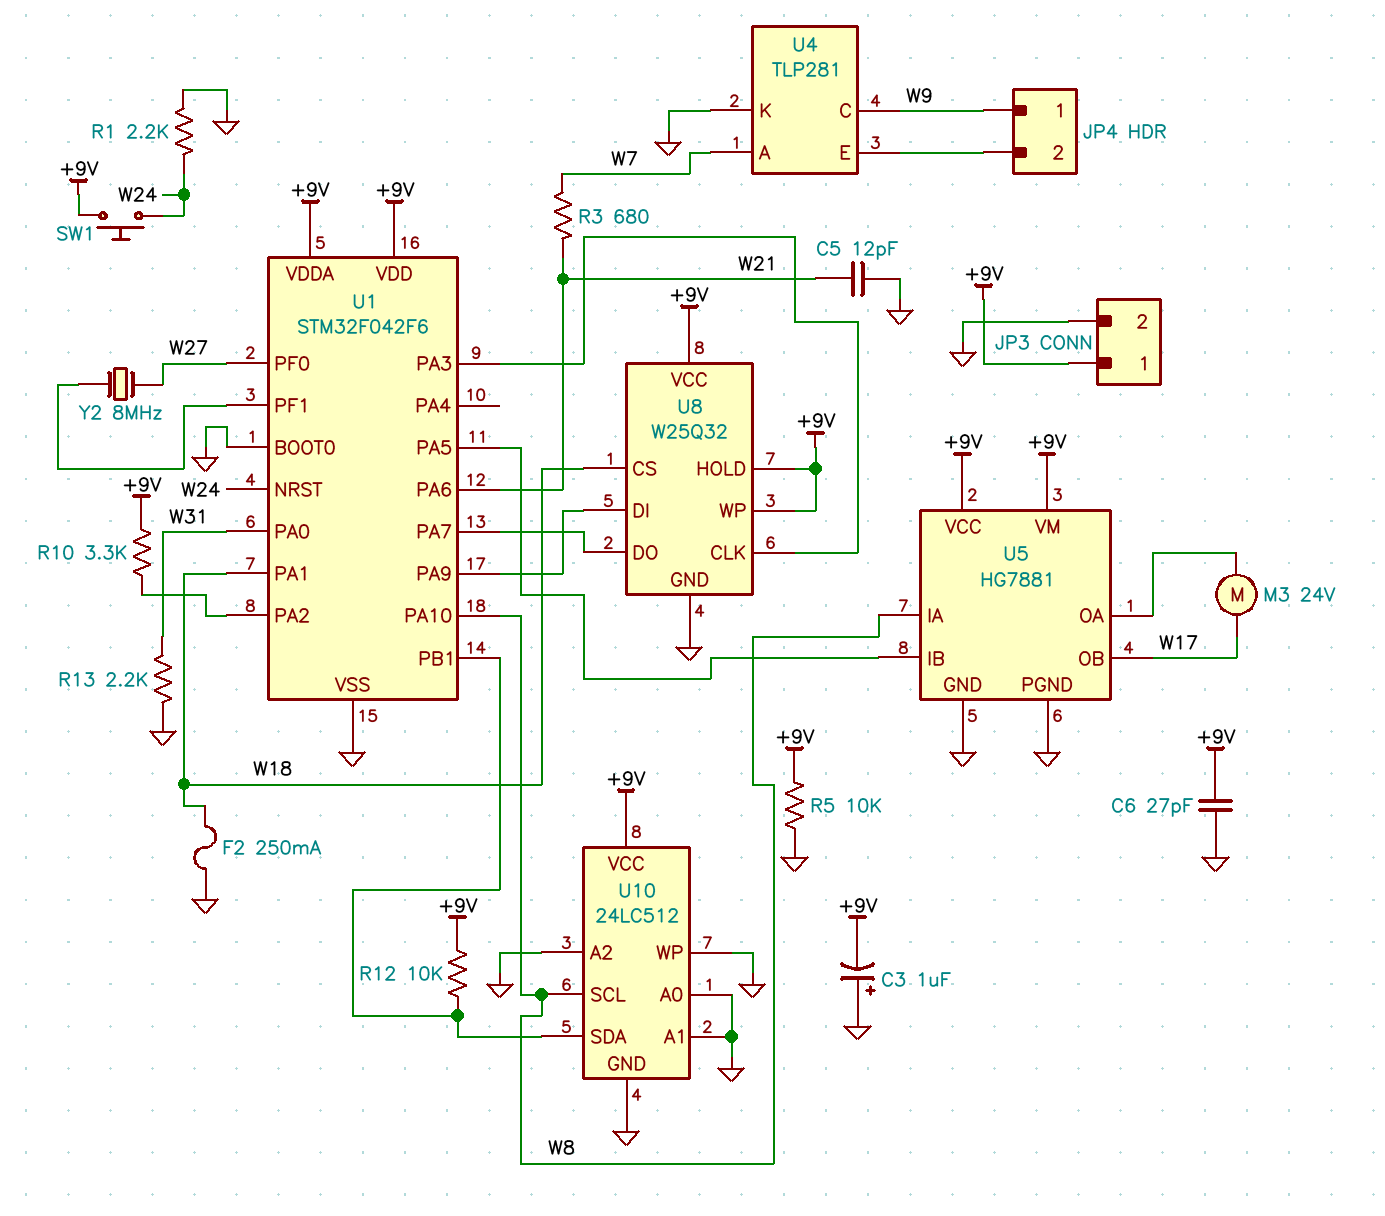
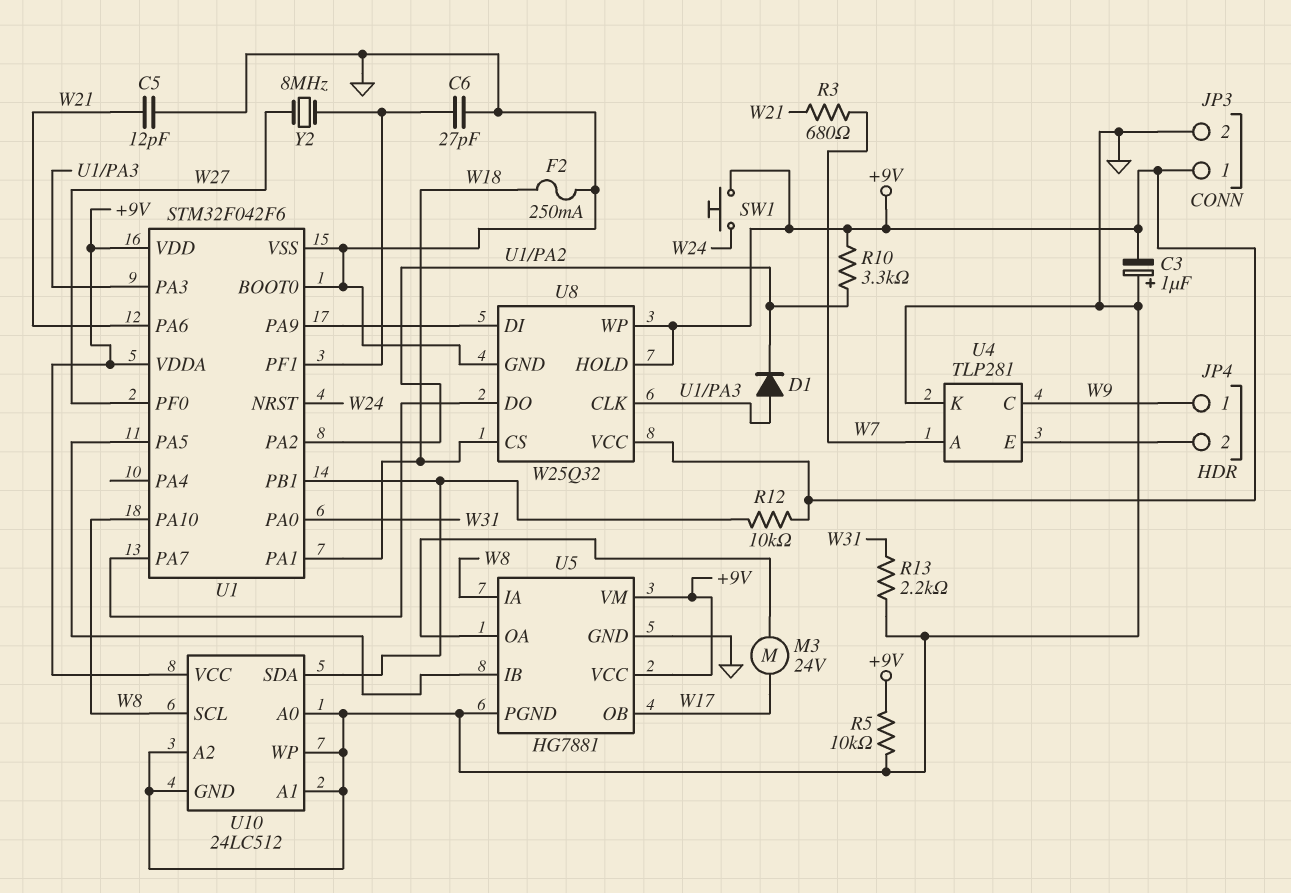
C6: 27pF (+9V, GND) -> 27pF (GND, U1/PF1)
D1: none -> diode (A U1/PA3, K U1/PA2)
R1: 2.2k (GND, W24) -> none

